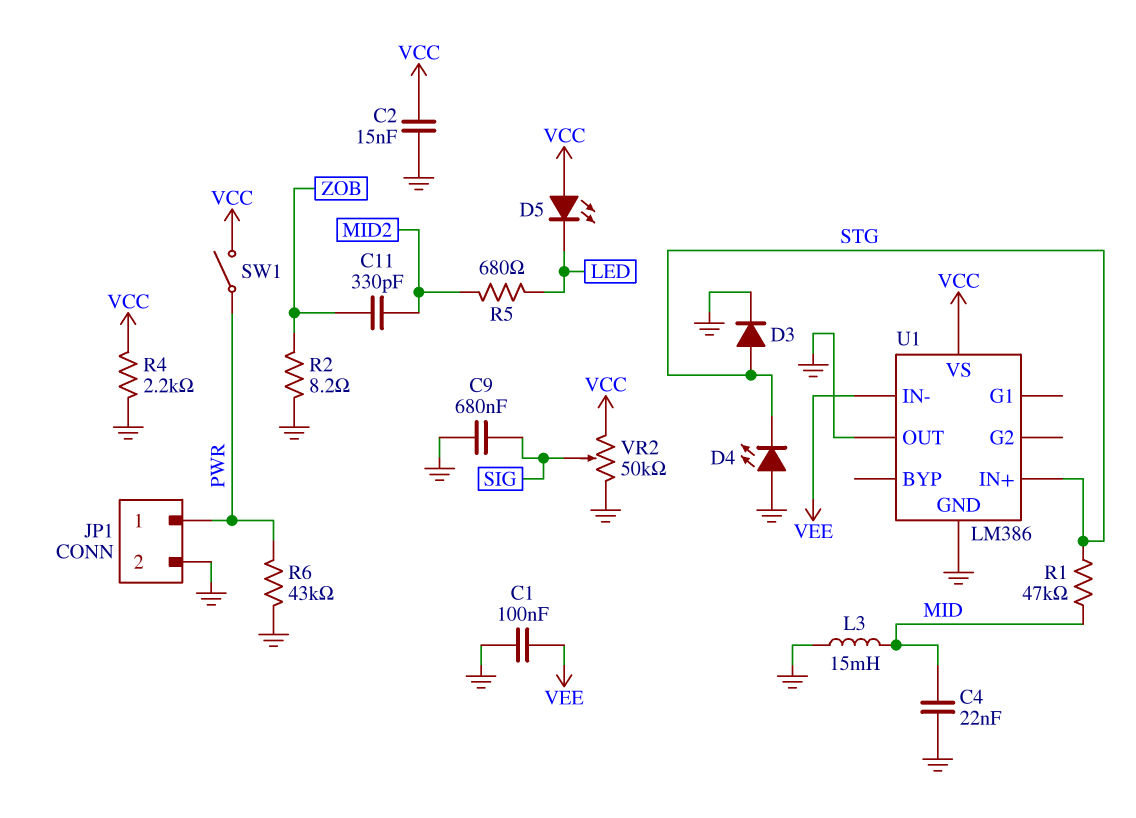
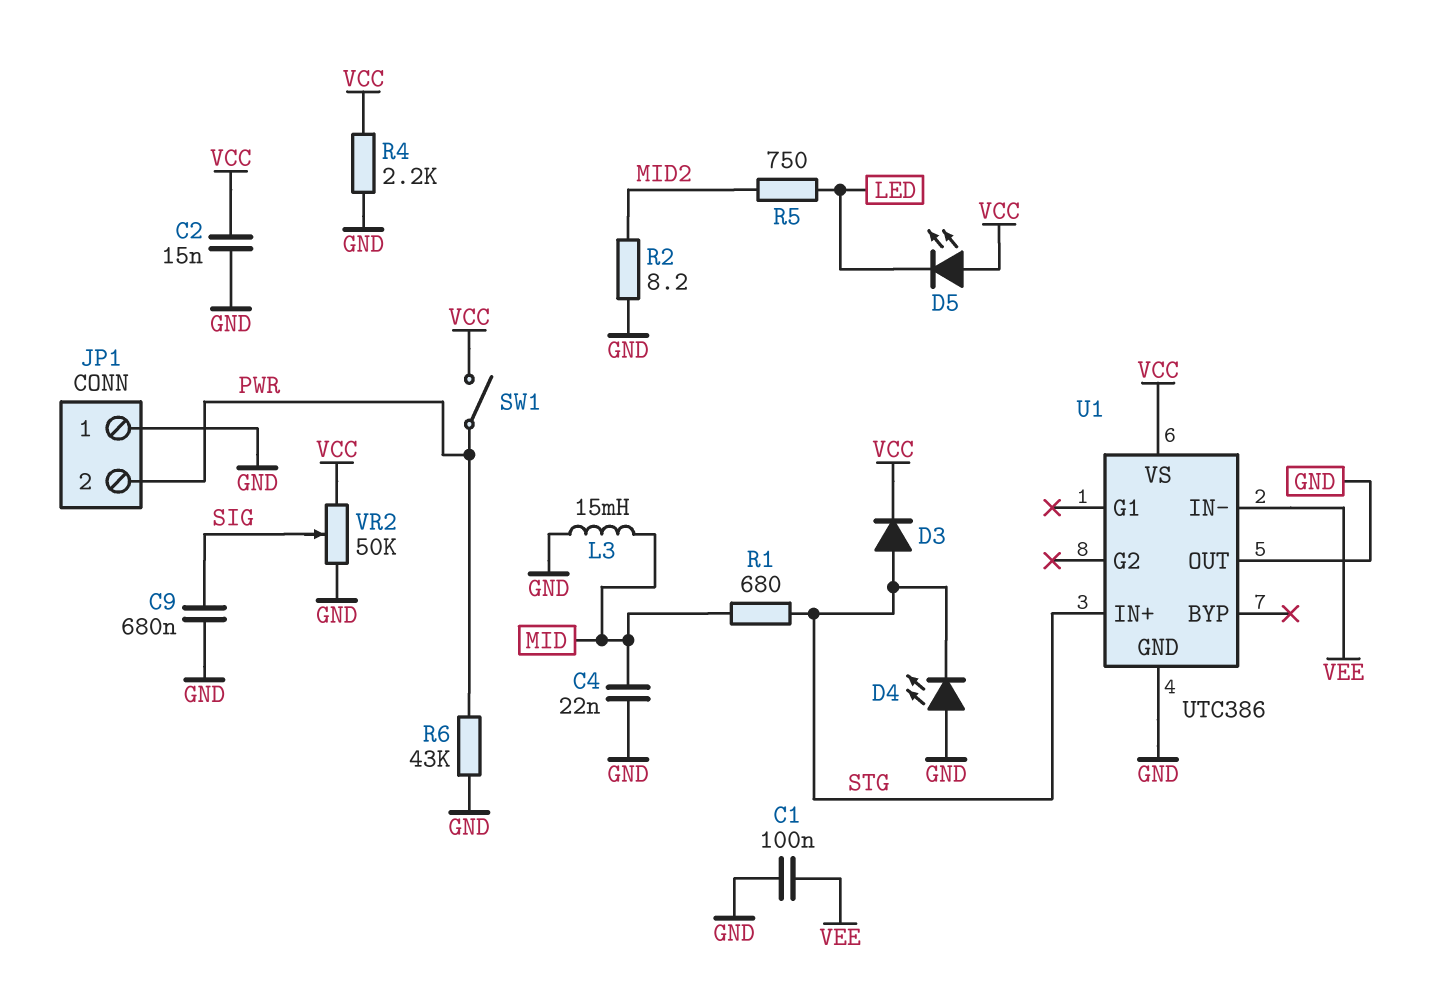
C11: 330pF (MID2, ZOB) -> none
D3: diode (A STG, K GND) -> diode (A STG, K VCC)
JP1 pin 1: PWR -> GND
JP1 pin 2: GND -> PWR
R1: 47k (MID, STG) -> 680 (MID, STG)
R2: 8.2 (GND, ZOB) -> 8.2 (GND, MID2)
R5: 680 (LED, MID2) -> 750 (LED, MID2)
U1: LM386 -> UTC386

